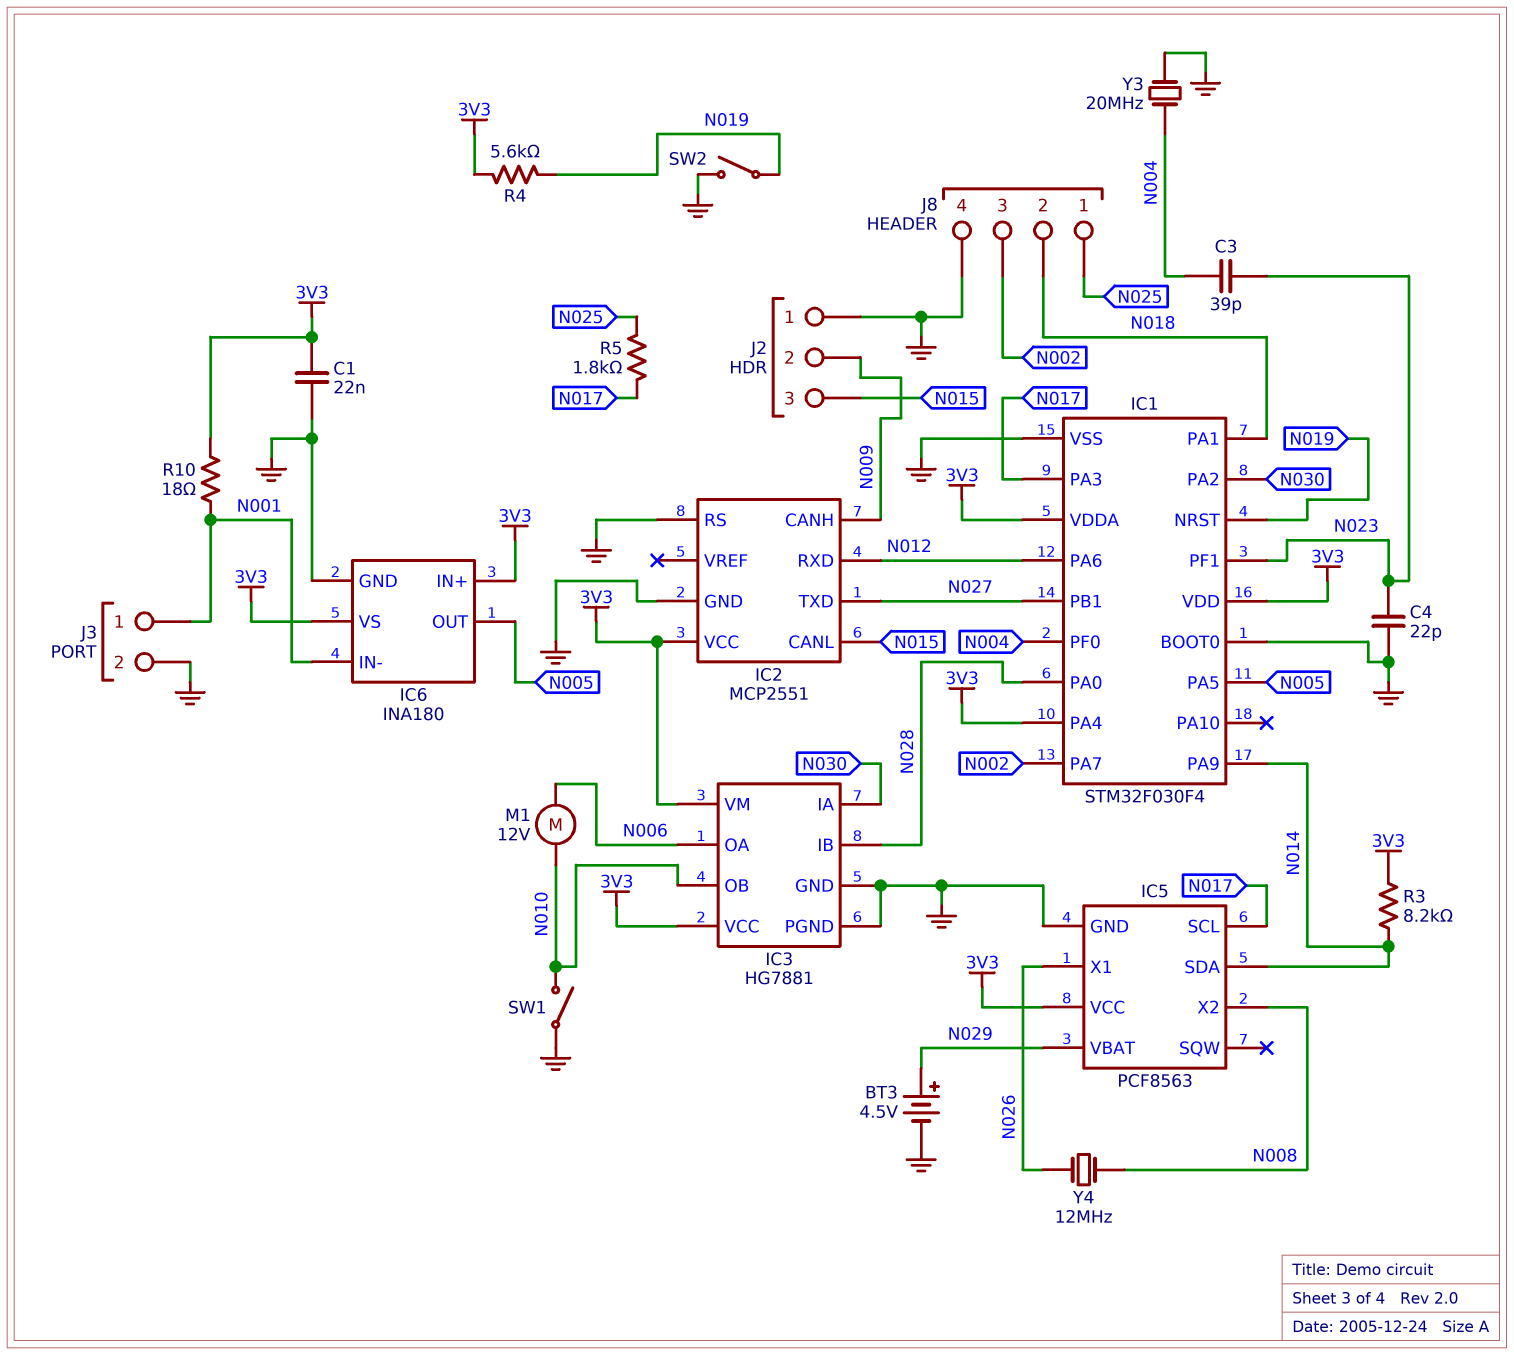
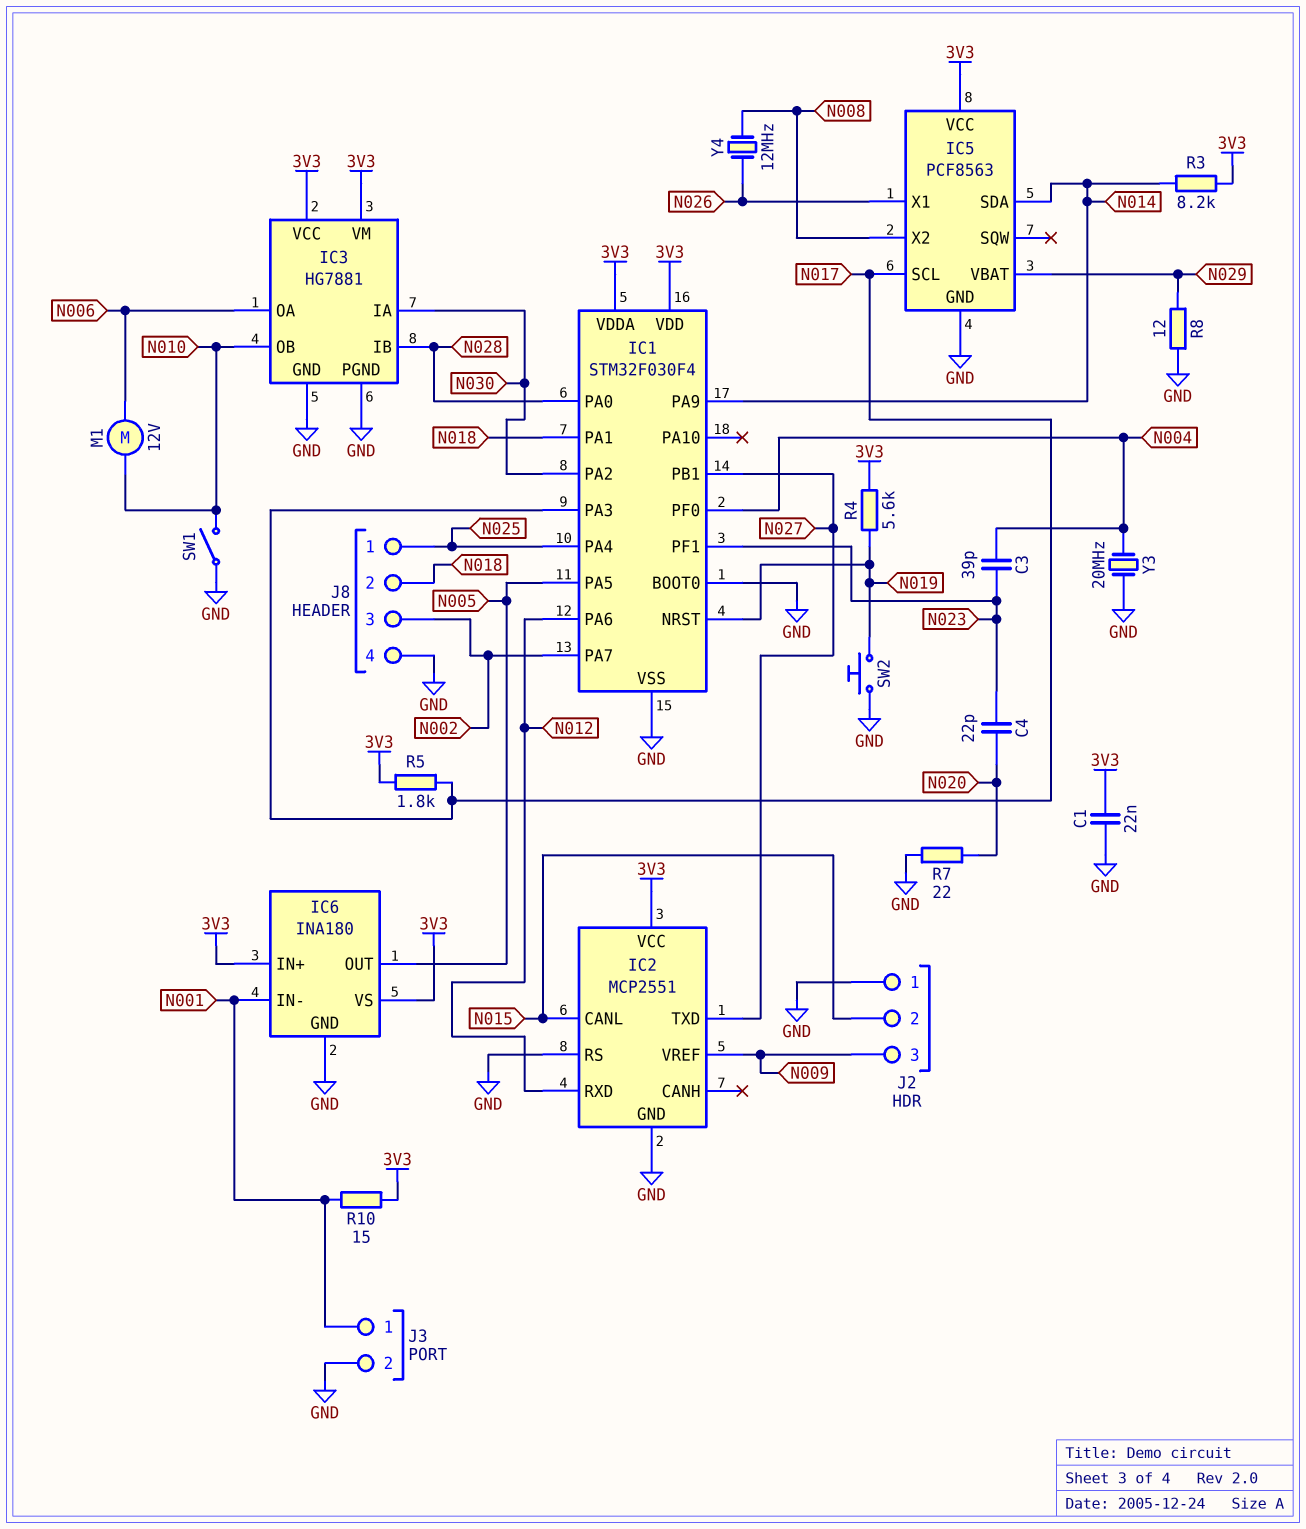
BT3: 4.5V (plus N029, minus GND) -> none
C4: 22pF (GND, N023) -> 22pF (N020, N023)
IC1 pin PA4: 3V3 -> N025
IC2 pin CANH: N009 -> none
IC2 pin VREF: none -> N009
J2 pin 2: N009 -> N015
J2 pin 3: N015 -> N009
R5: 1.8k (N017, N025) -> 1.8k (3V3, N017)
R7: none -> 22 (GND, N020)
R8: none -> 12 (GND, N029)
R10: 18 (3V3, N001) -> 15 (3V3, N001)
SW2: switch (GND, N019) -> button (GND, N019)

